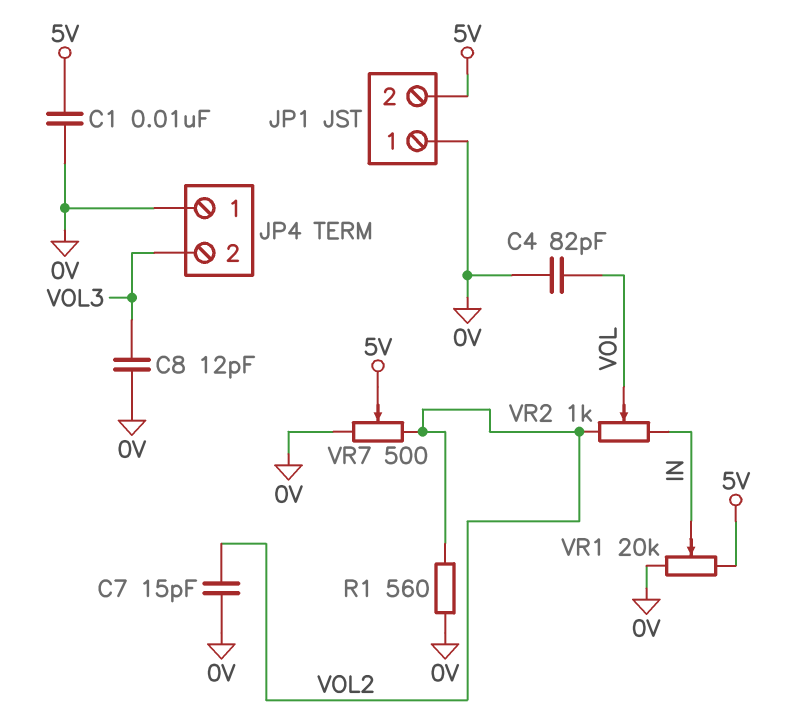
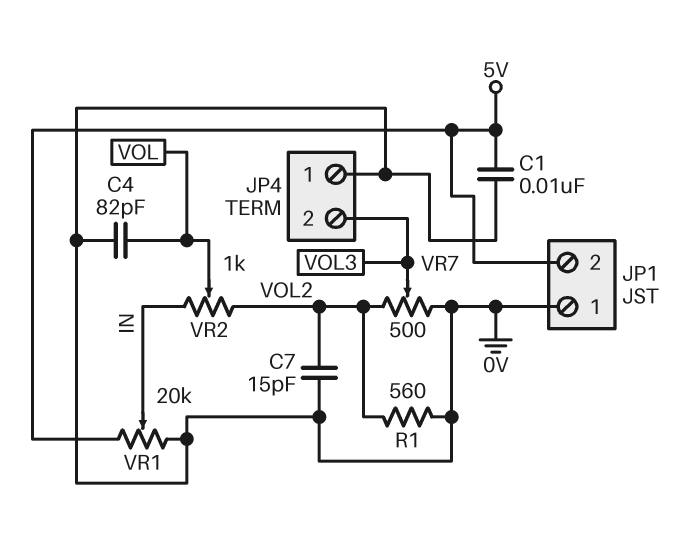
C8: 12pF (0V, VOL3) -> none
VR7: 500 (0V, VOL2, wiper 5V) -> 500 (0V, VOL2, wiper VOL3)

